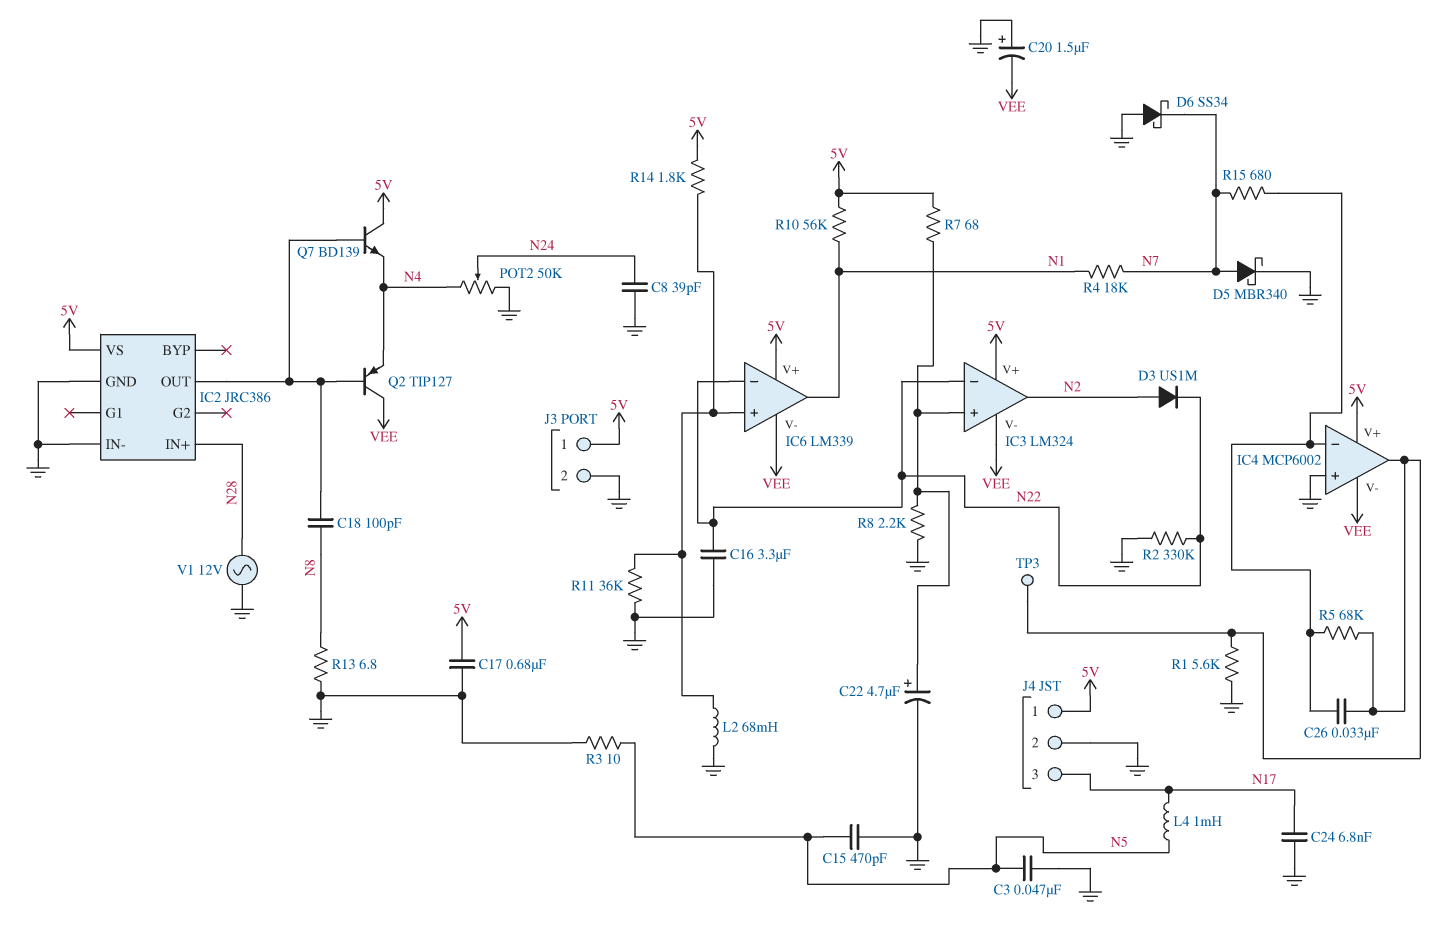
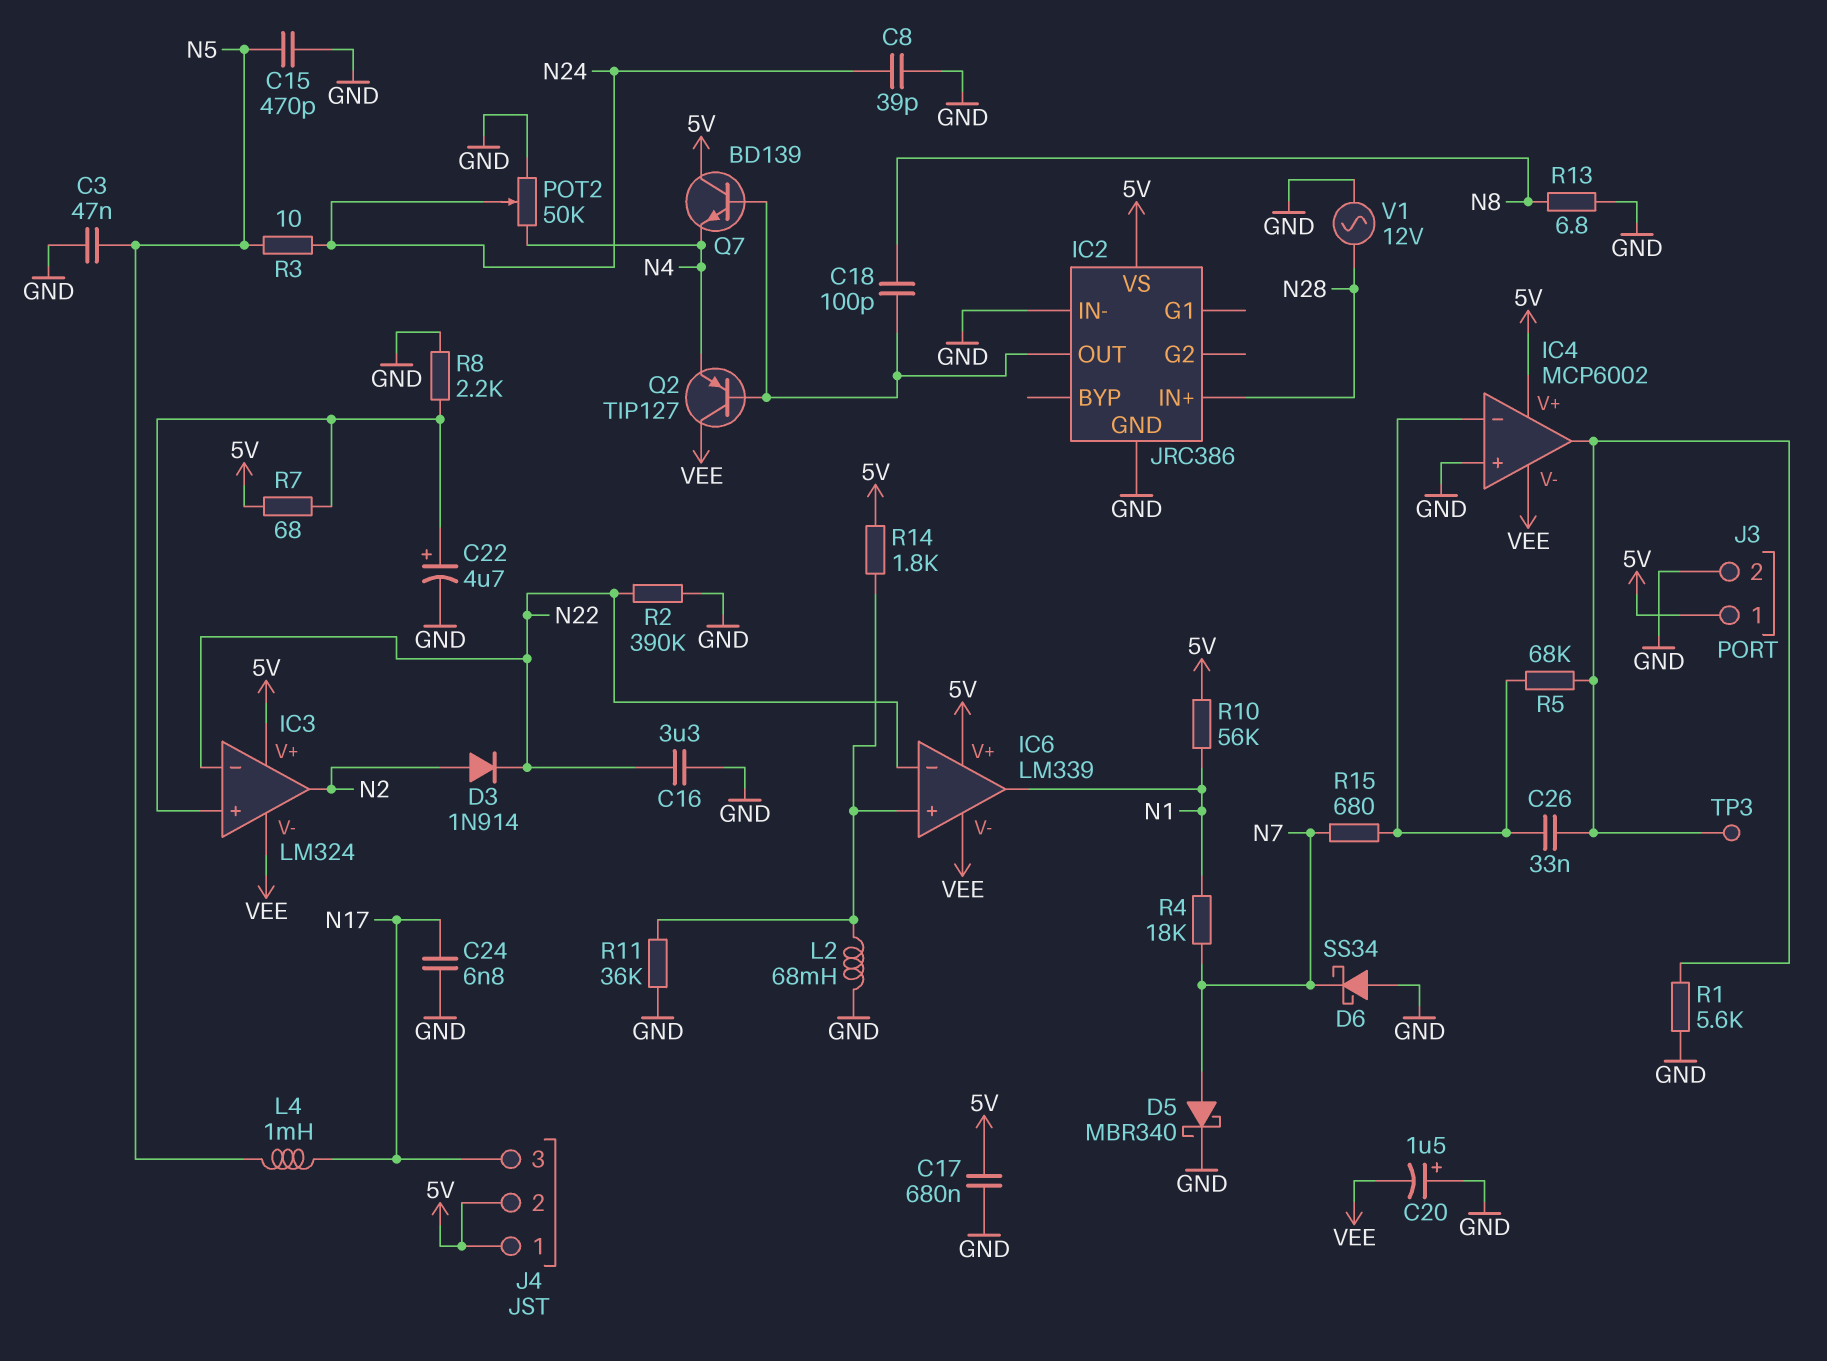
D3: diode US1M (A N2, K N22) -> diode 1N914 (A N2, K N22)
J4 pin 2: GND -> 5V
R2: 330k (GND, N22) -> 390k (GND, N22)
R3: 10 (GND, N5) -> 10 (N5, N24)

